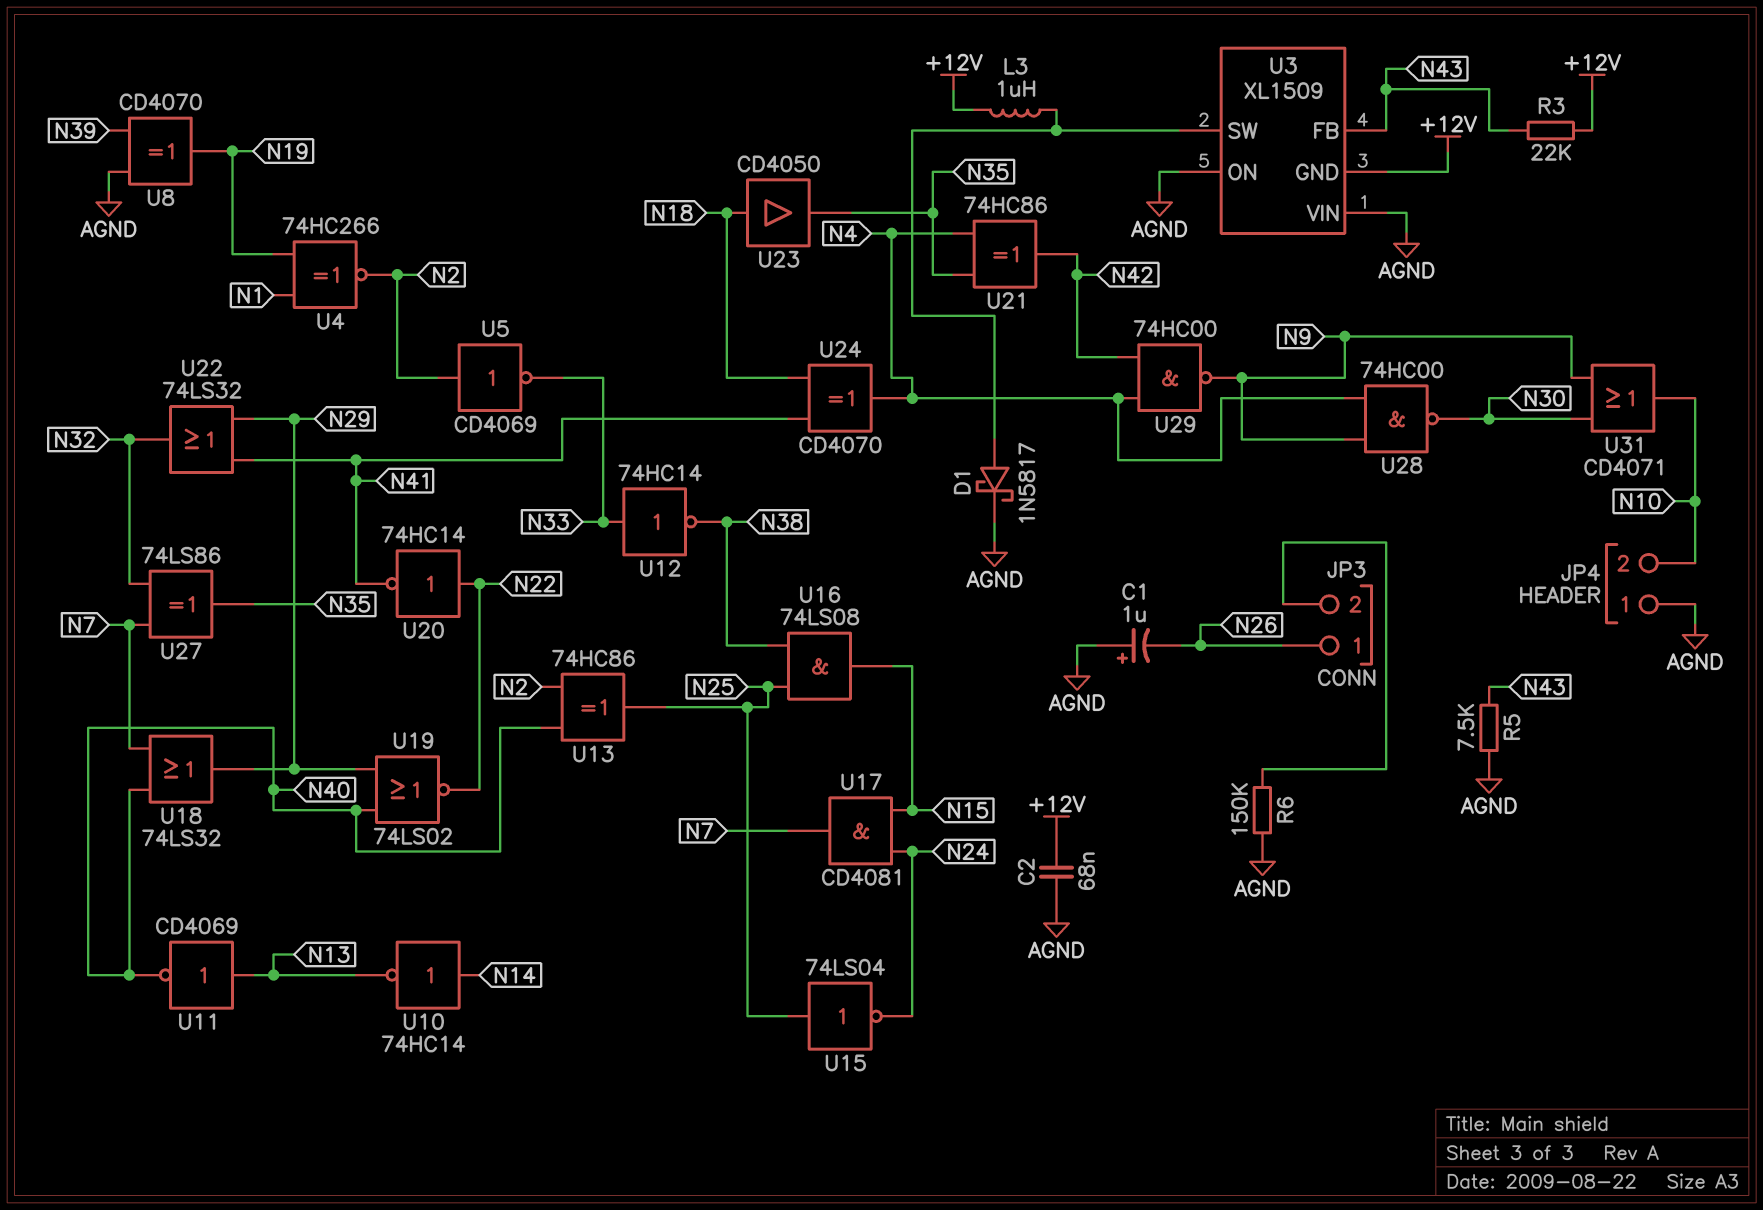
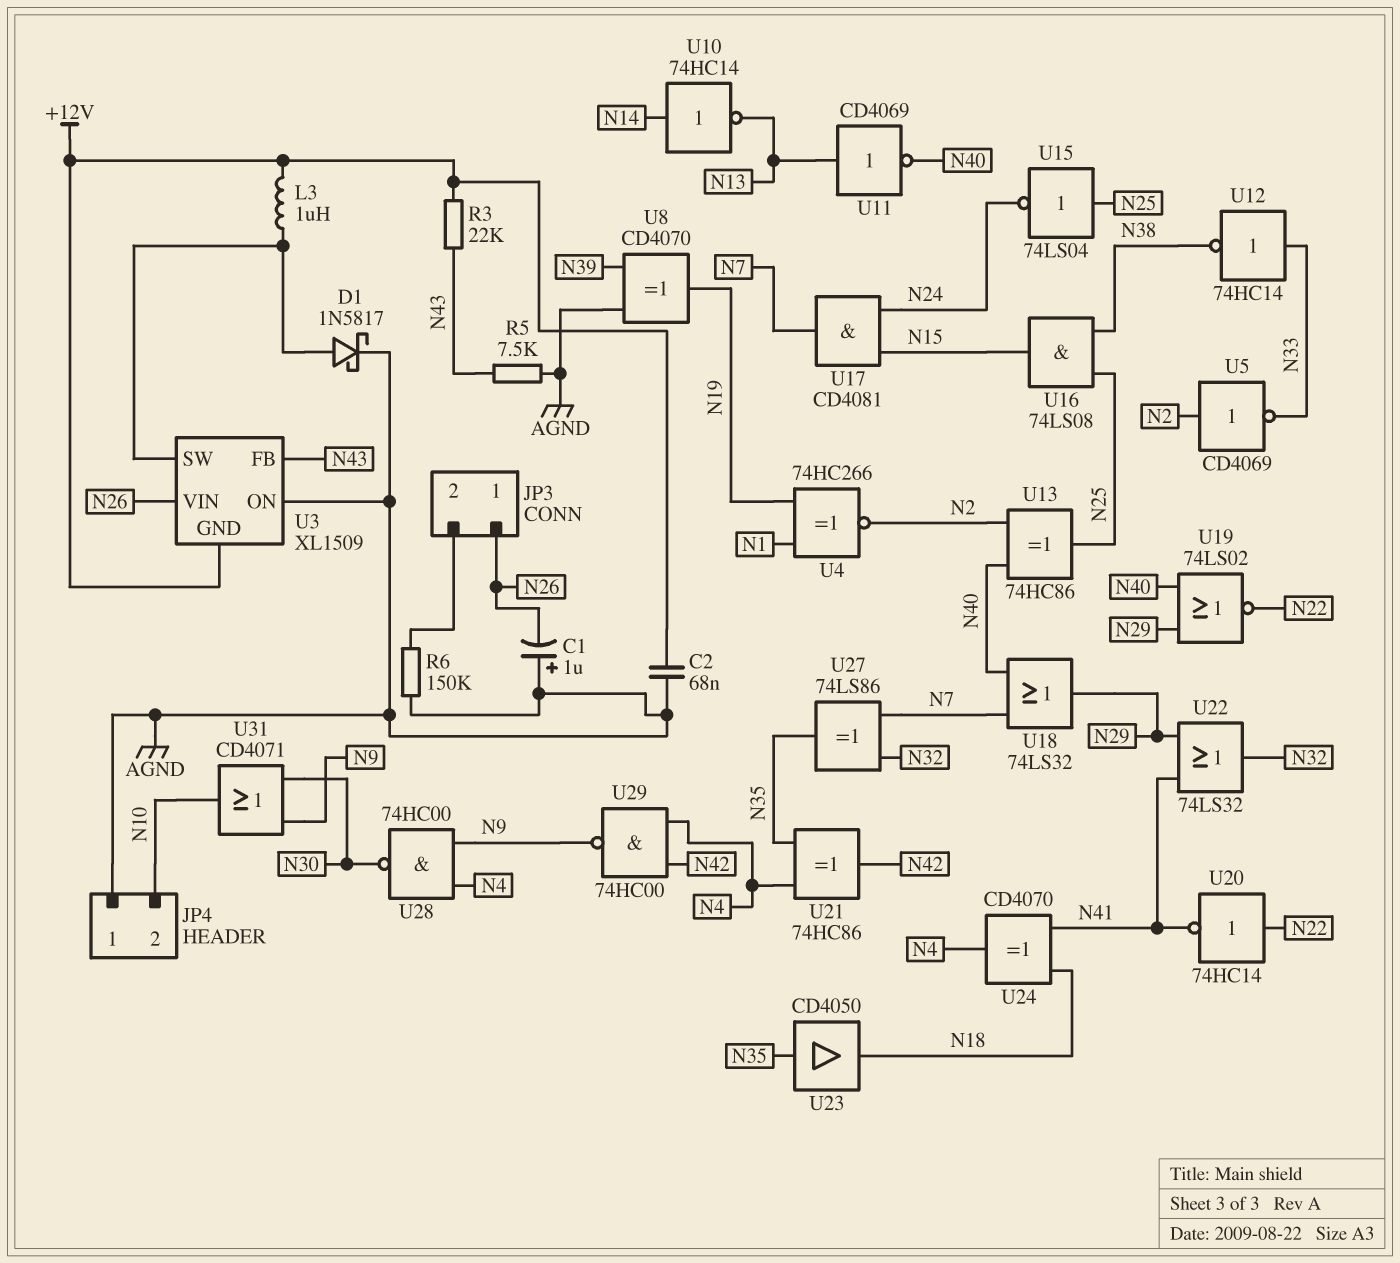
U3 pin VIN: AGND -> N26
U23: buffer CD4050 (in N18, out N35) -> buffer CD4050 (in N35, out N18)

